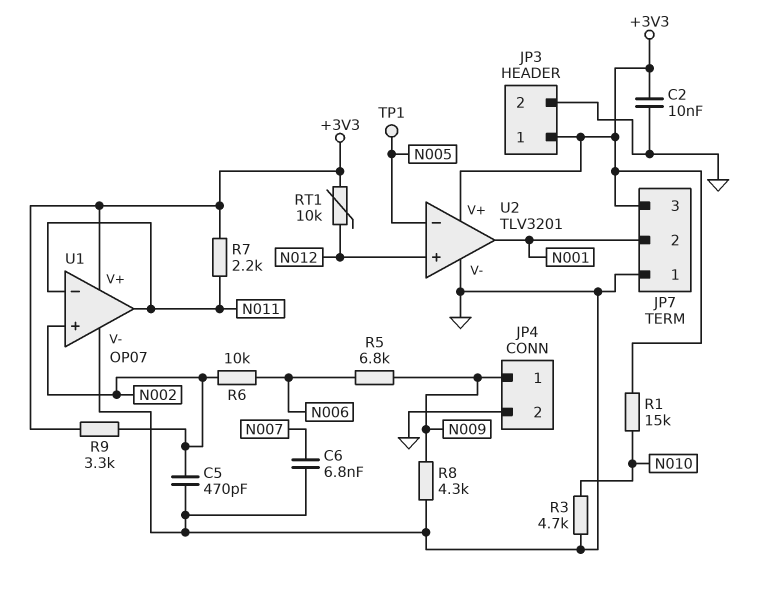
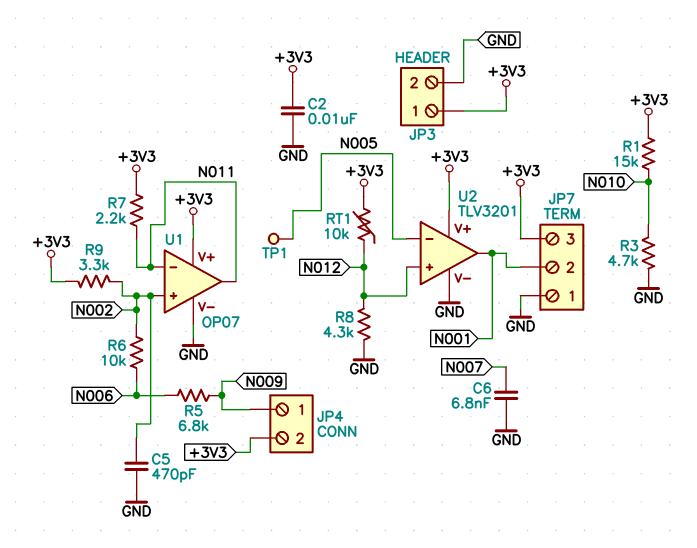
JP4 pin 2: GND -> +3V3
R8: 4.3k (GND, N009) -> 4.3k (GND, N012)

